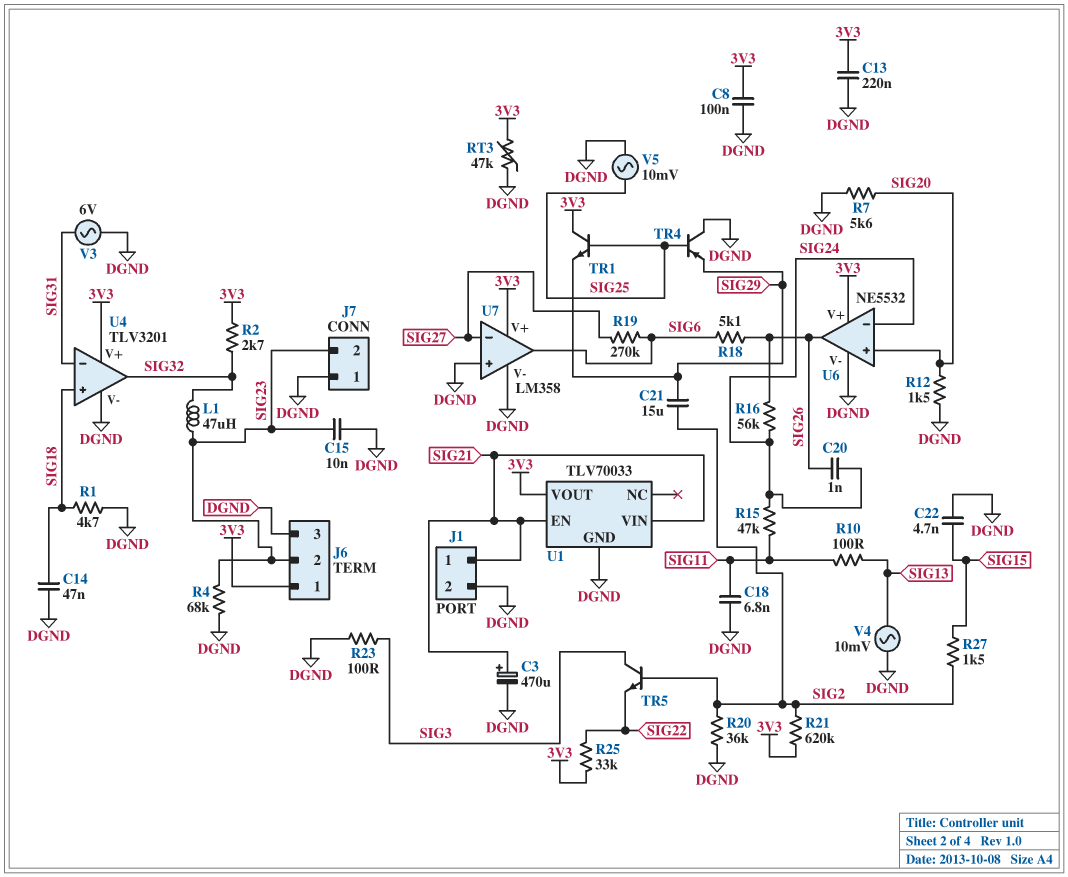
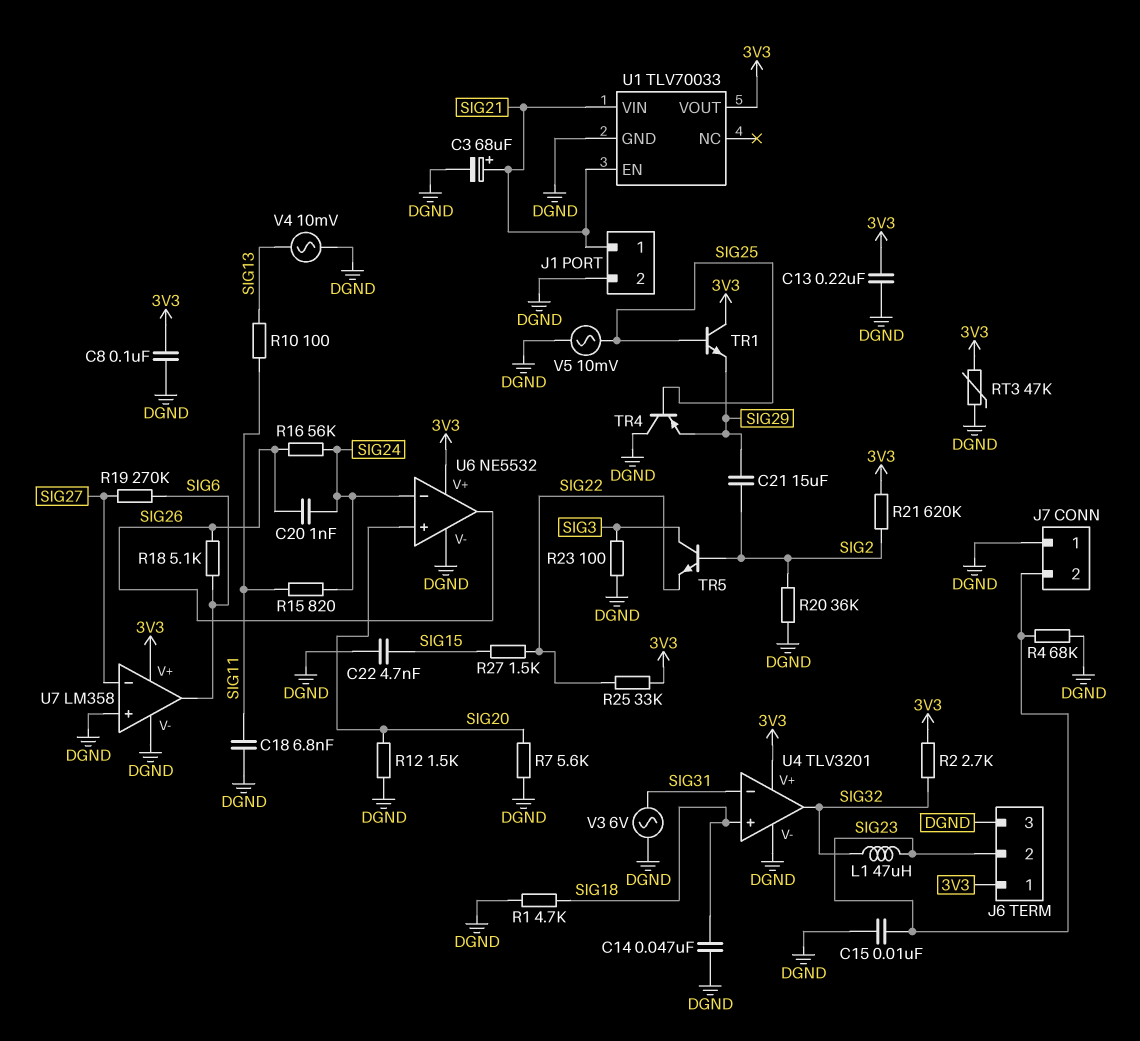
C3: 470uF (plus SIG21, minus DGND) -> 68uF (plus SIG21, minus DGND)
R15: 47k (SIG11, SIG24) -> 820 (SIG11, SIG24)
R27: 1.5k (SIG2, SIG15) -> 1.5k (SIG15, SIG22)

